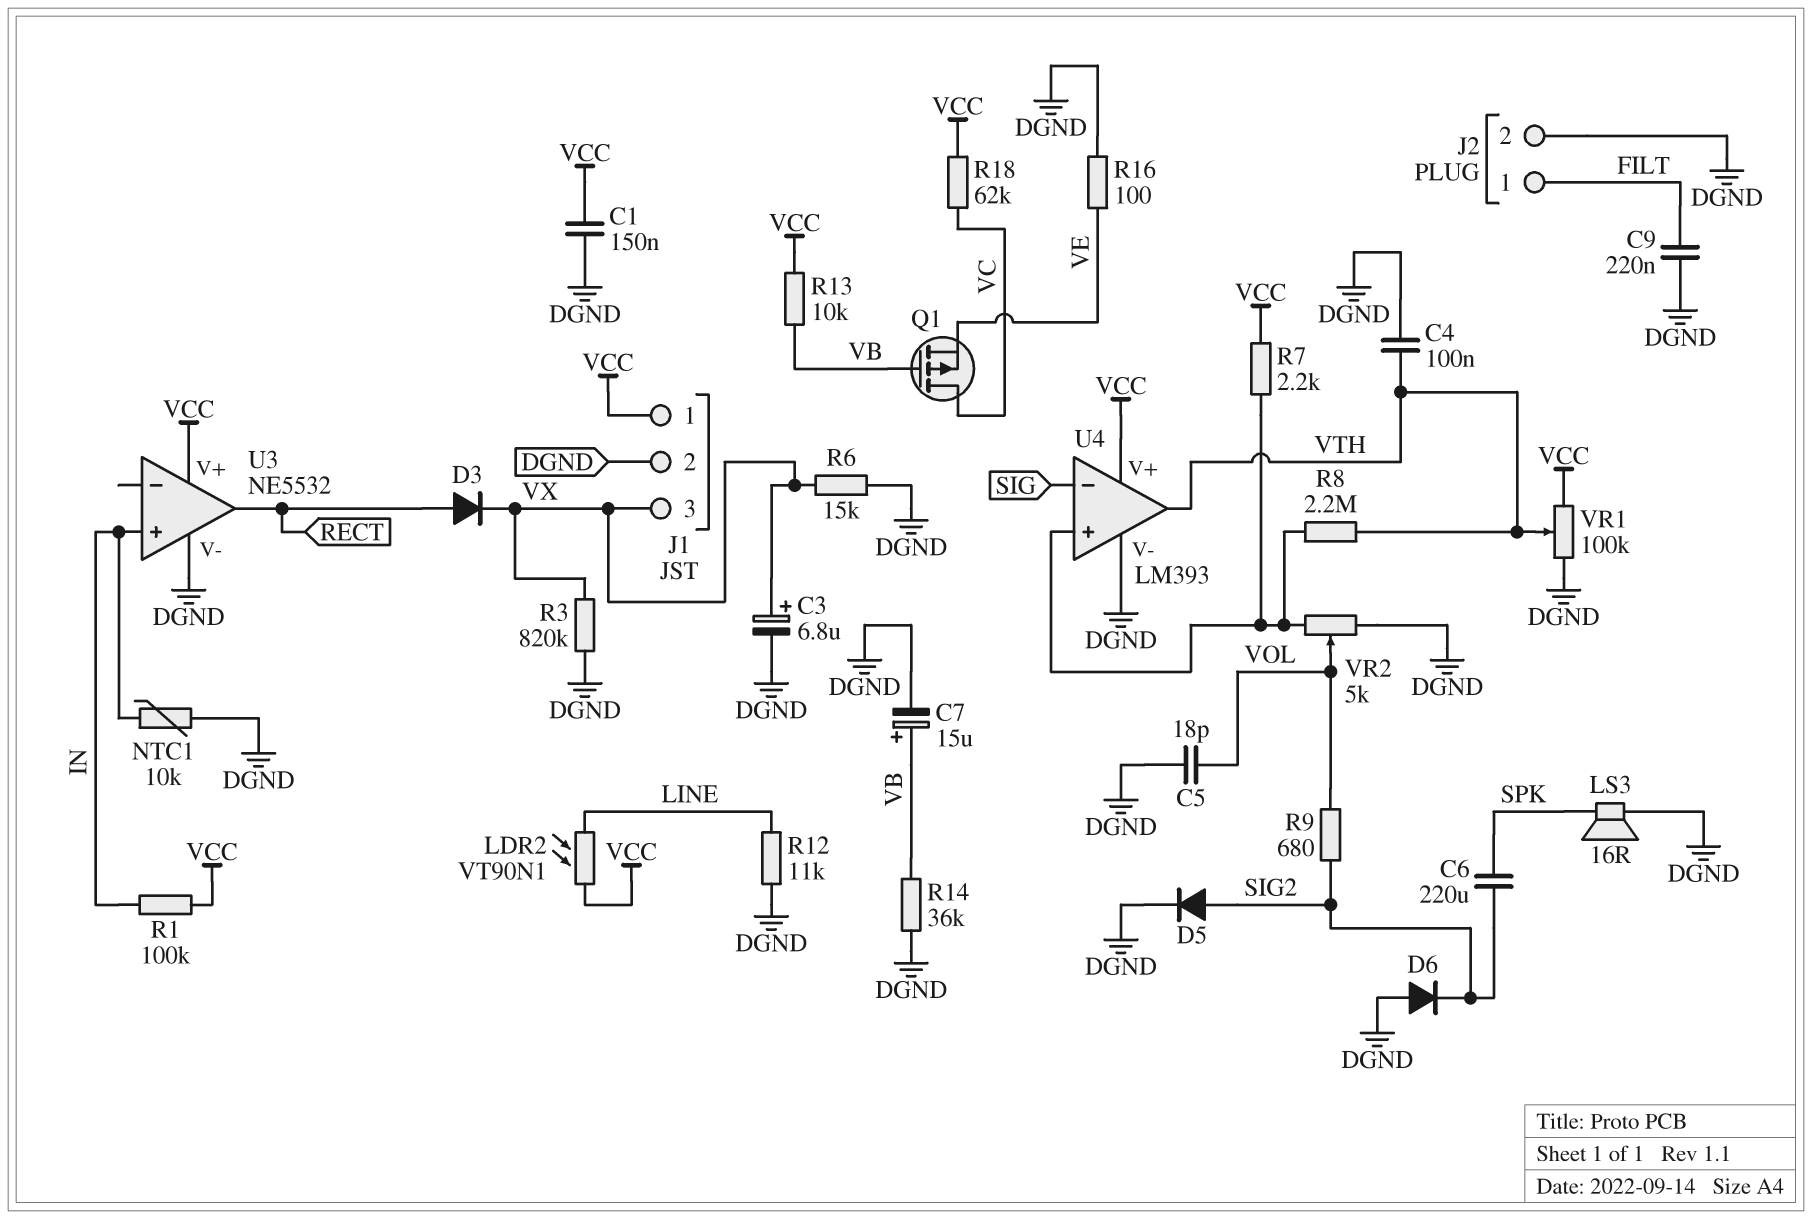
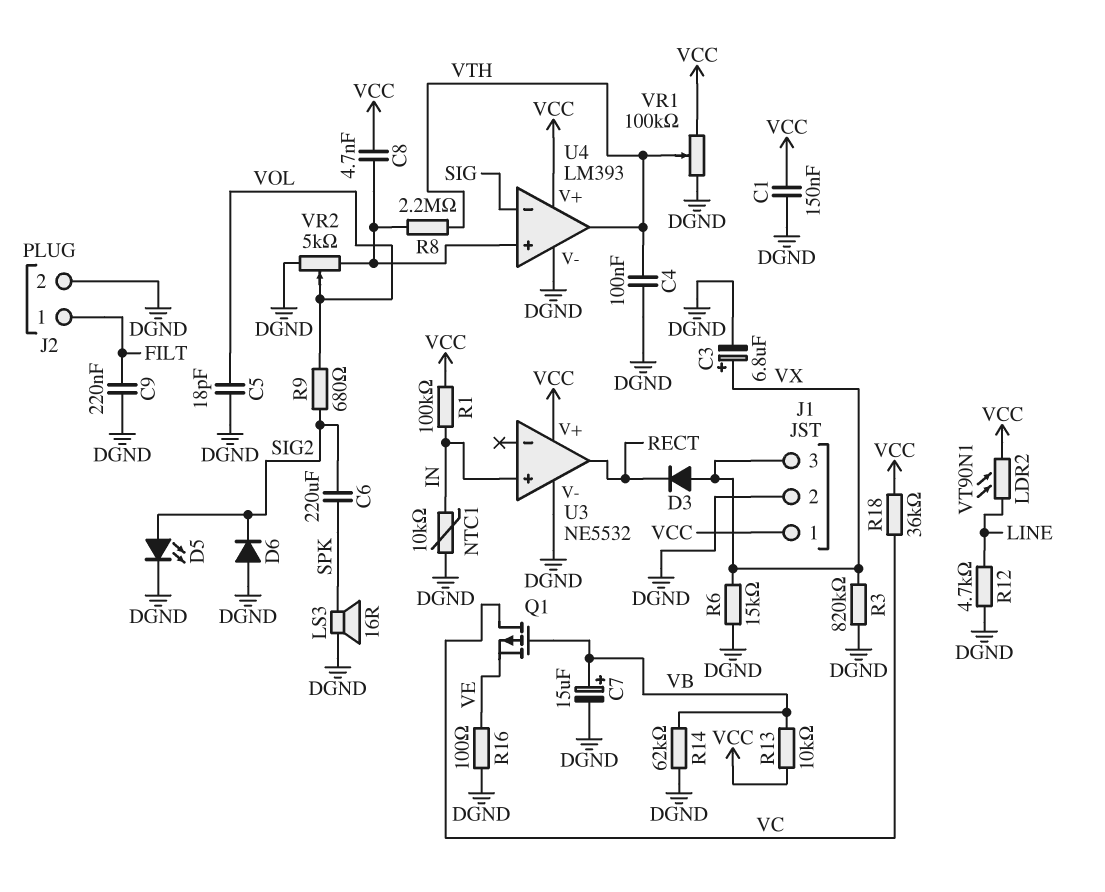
C8: none -> 4.7nF (U4/in+, VCC)
D3: diode (A RECT, K VX) -> diode (A VX, K RECT)
D5: diode (A SIG2, K DGND) -> LED (A SIG2, K DGND)
R7: 2.2k (U4/in+, VCC) -> none
R12: 11k (DGND, LINE) -> 4.7k (DGND, LINE)
R14: 36k (DGND, VB) -> 62k (DGND, VB)
R18: 62k (VC, VCC) -> 36k (VC, VCC)

